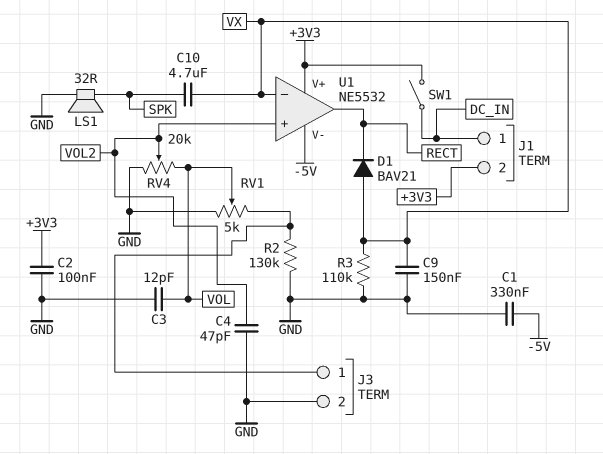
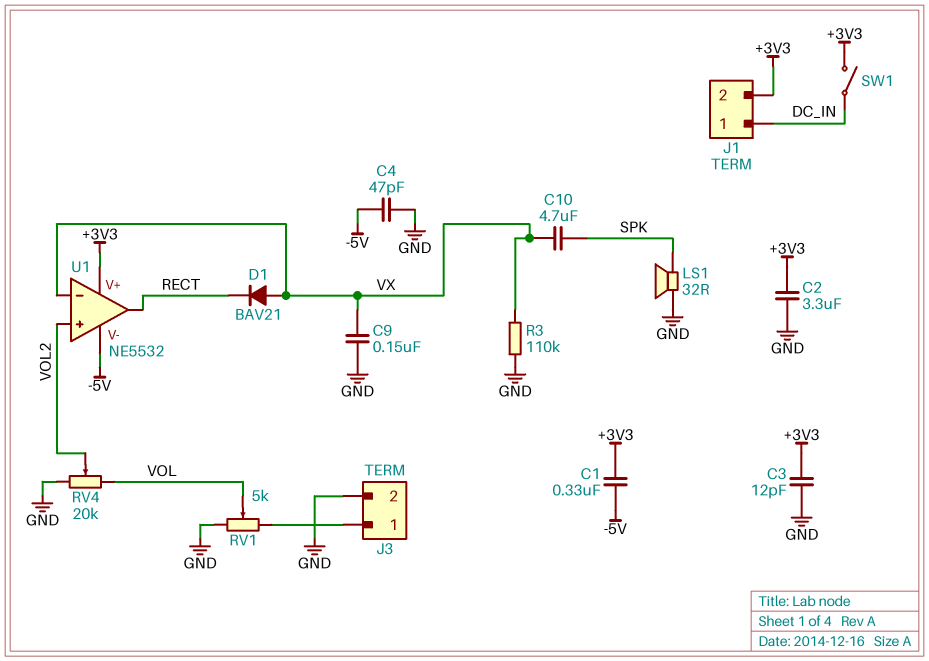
C1: 330nF (-5V, GND) -> 330nF (+3V3, -5V)
C2: 100nF (+3V3, GND) -> 3.3uF (+3V3, GND)
C3: 12pF (GND, VOL) -> 12pF (+3V3, GND)
C4: 47pF (GND, VOL2) -> 47pF (-5V, GND)
R2: 130k (GND, J3/1) -> none

